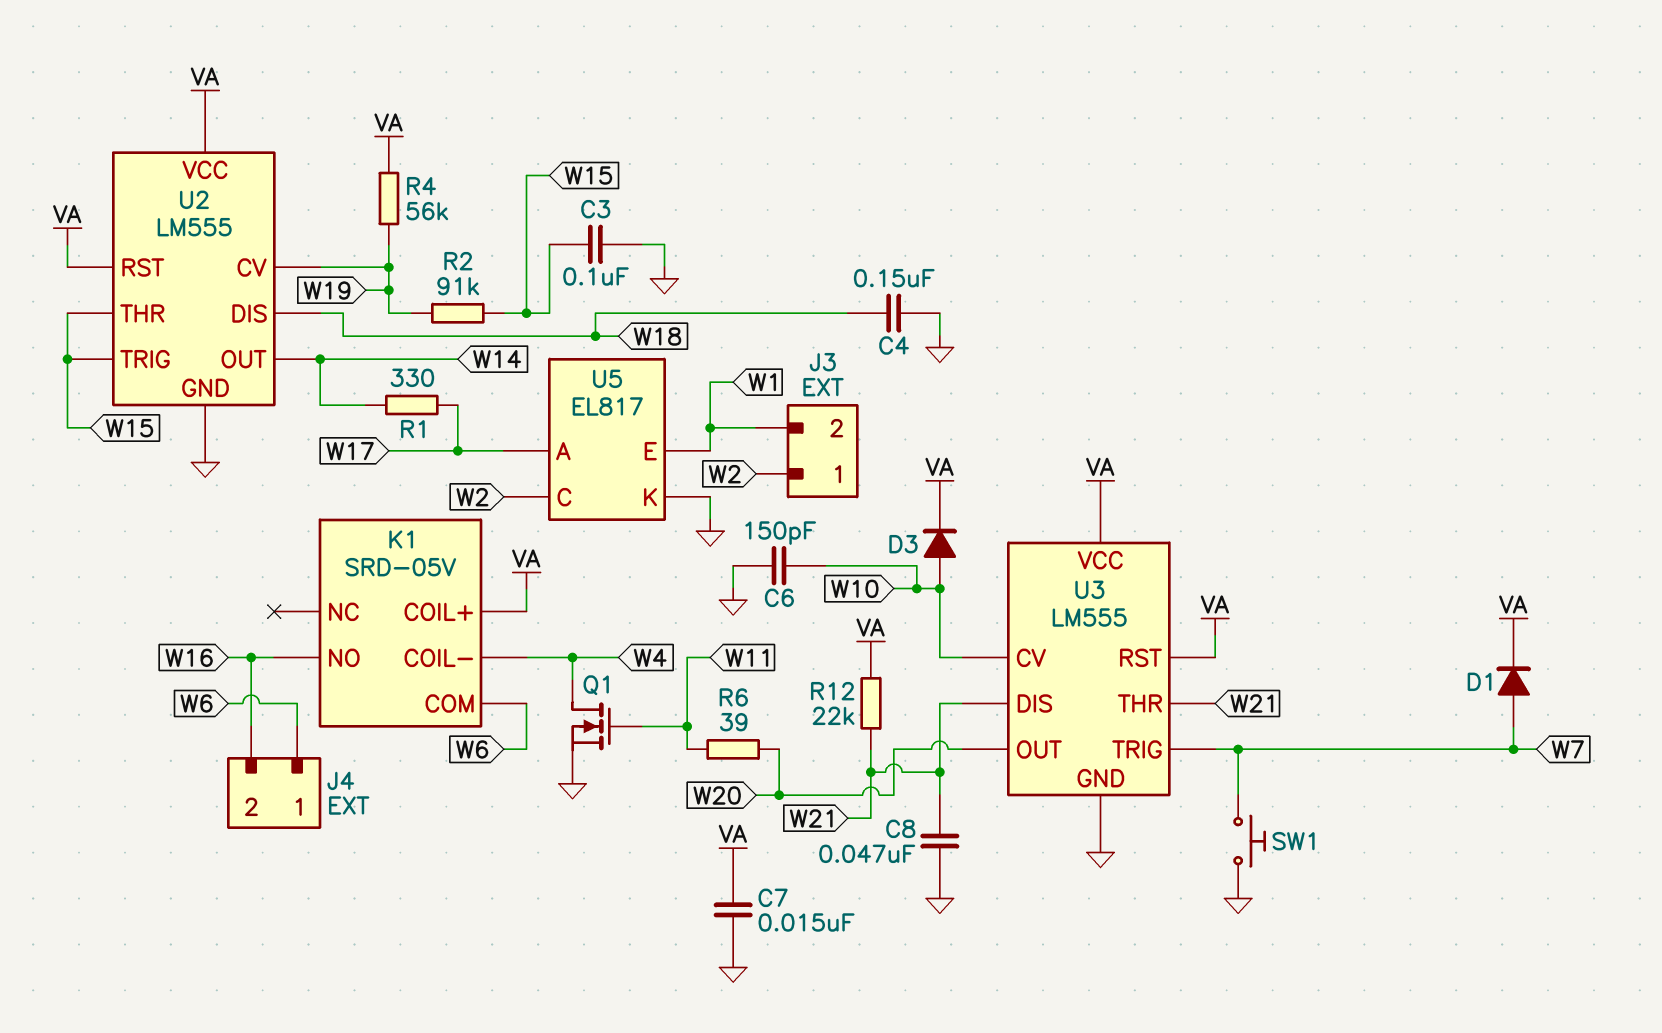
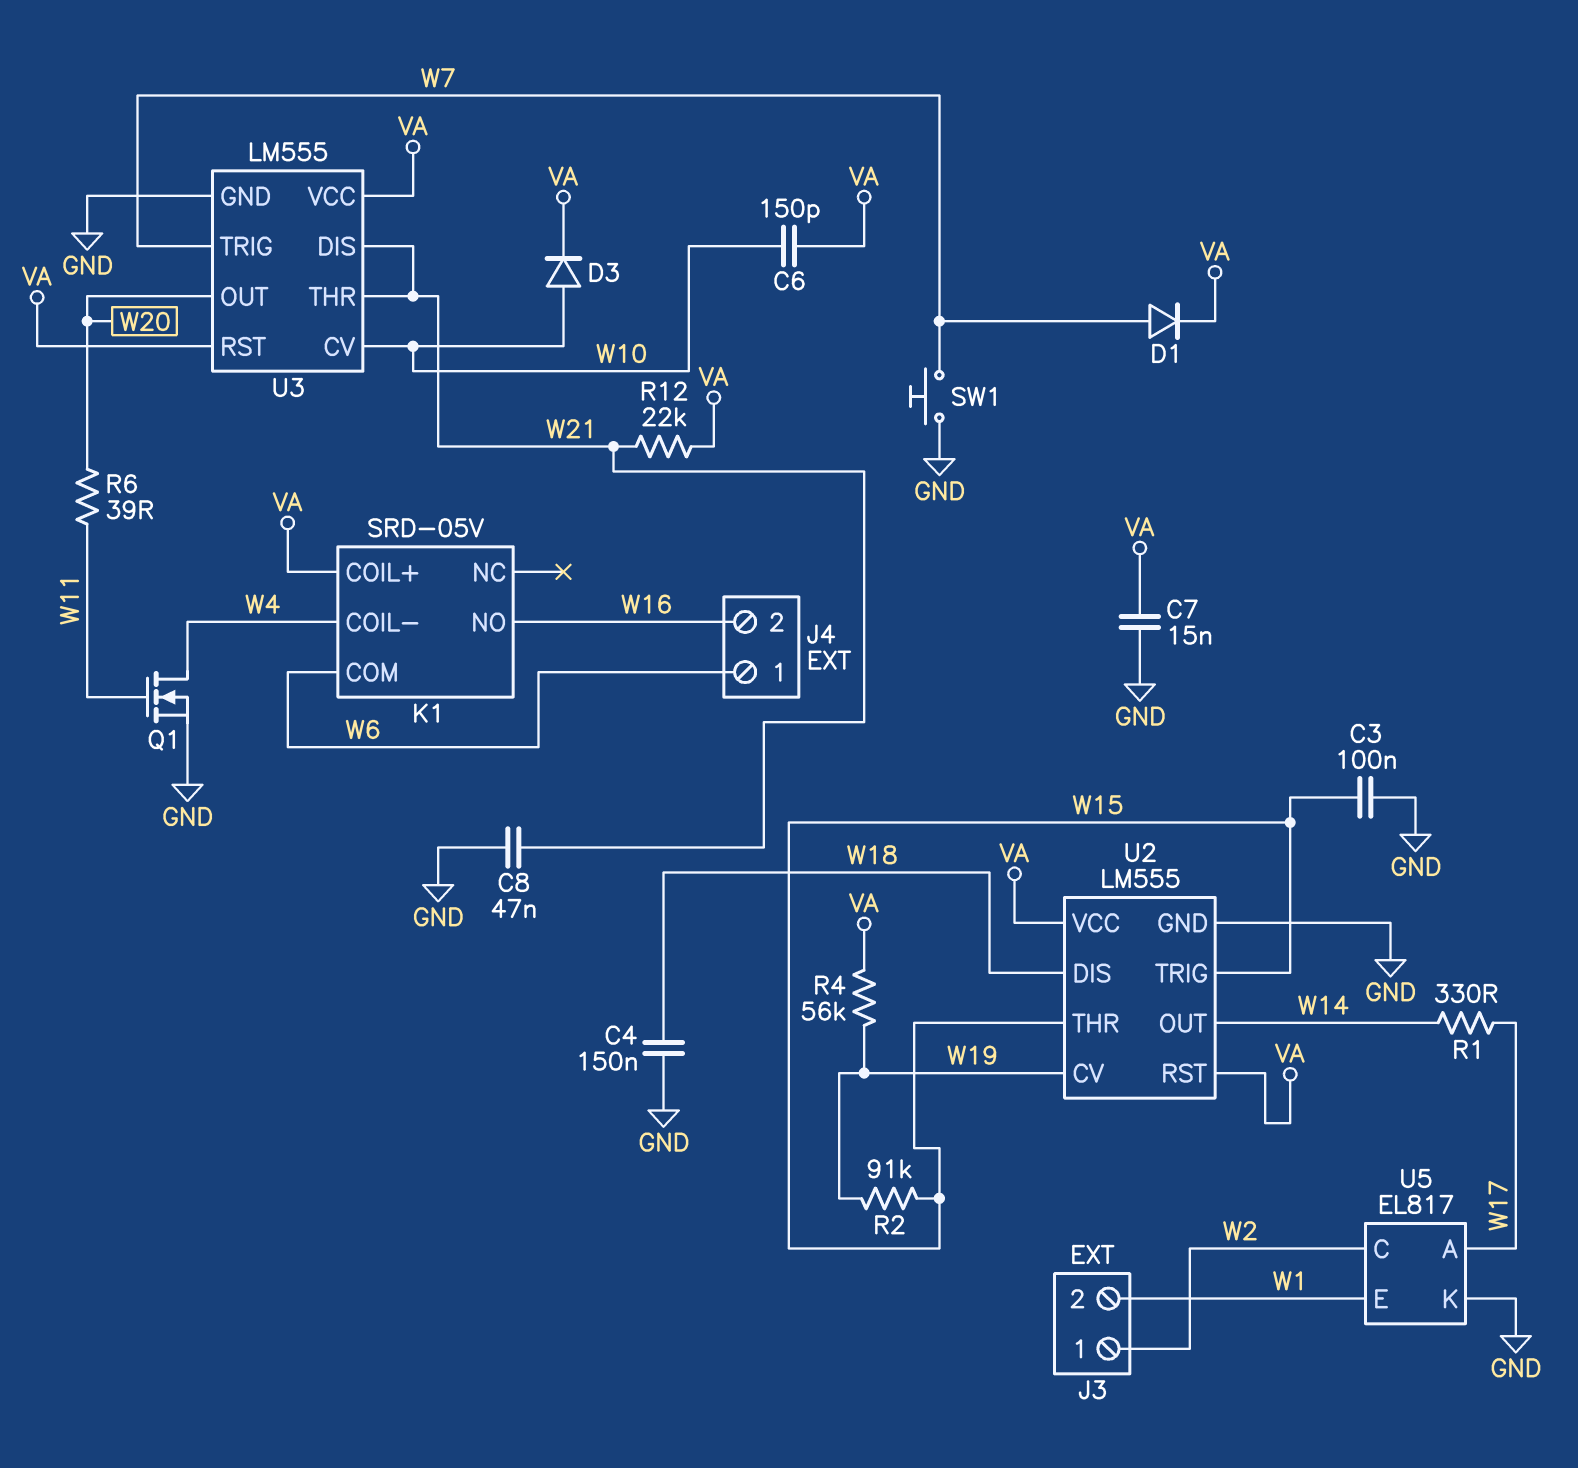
C6: 150pF (GND, W10) -> 150pF (VA, W10)

